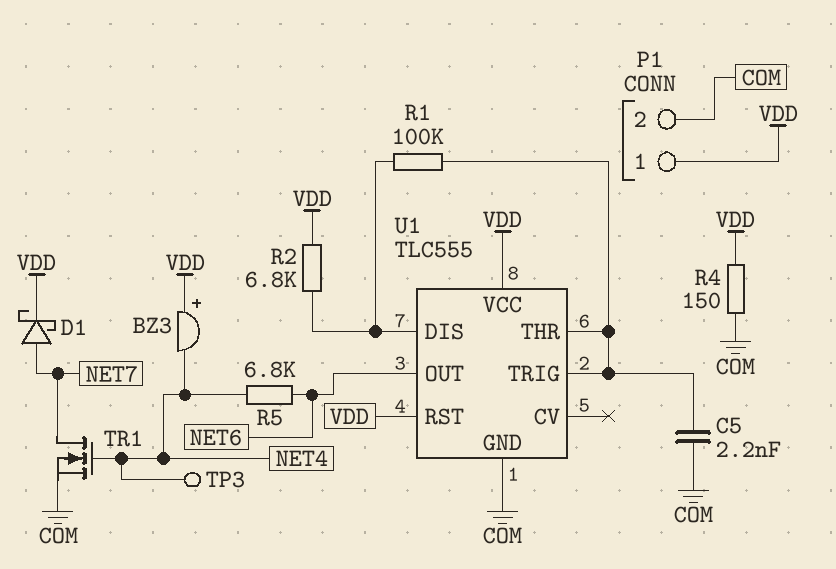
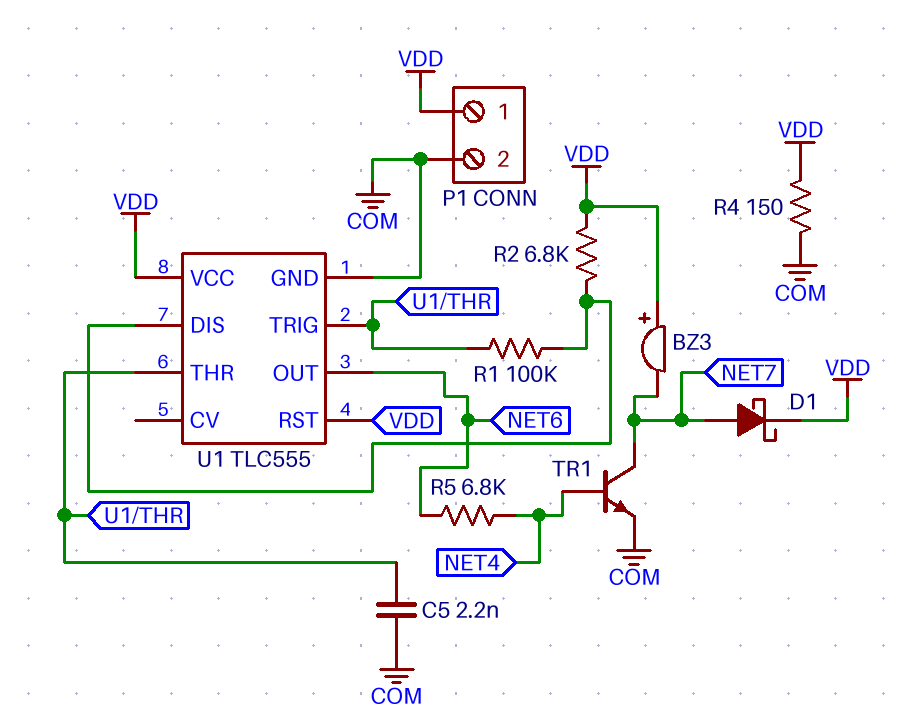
BZ3: buzzer (plus VDD, minus NET4) -> buzzer (plus VDD, minus NET7)
TP3: test point (NET4) -> none
TR1: NMOS (G NET4, D NET7, S COM) -> NPN (B NET4, C NET7, E COM)

